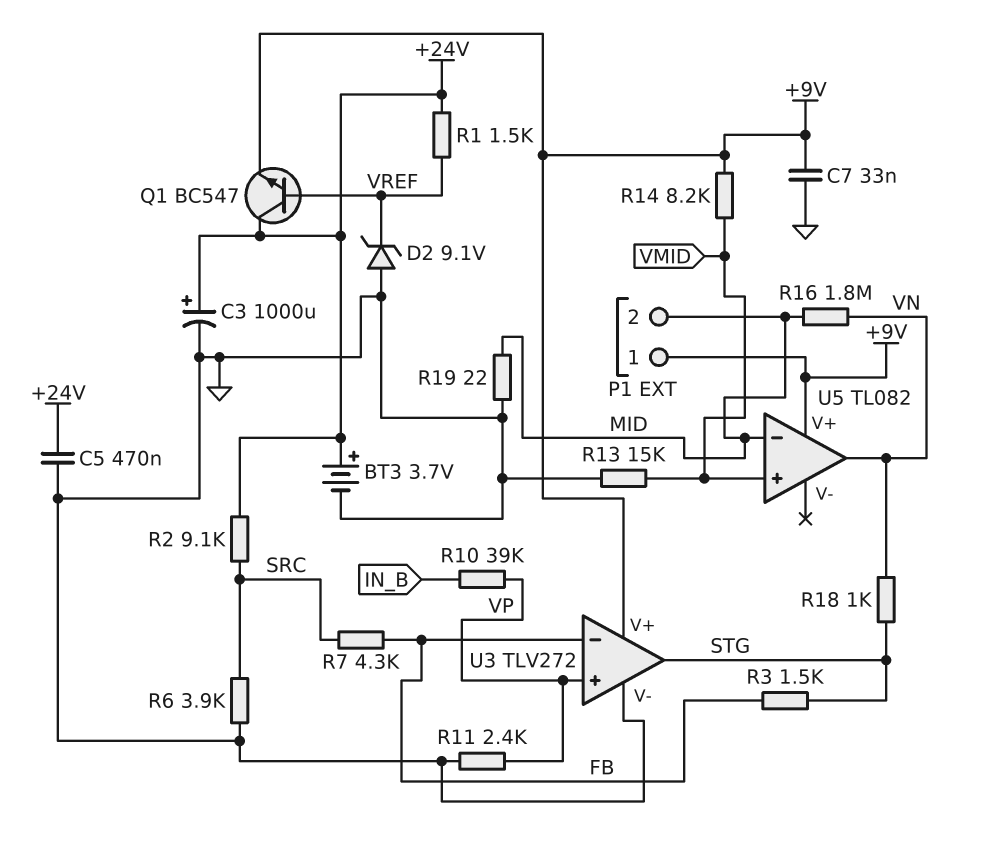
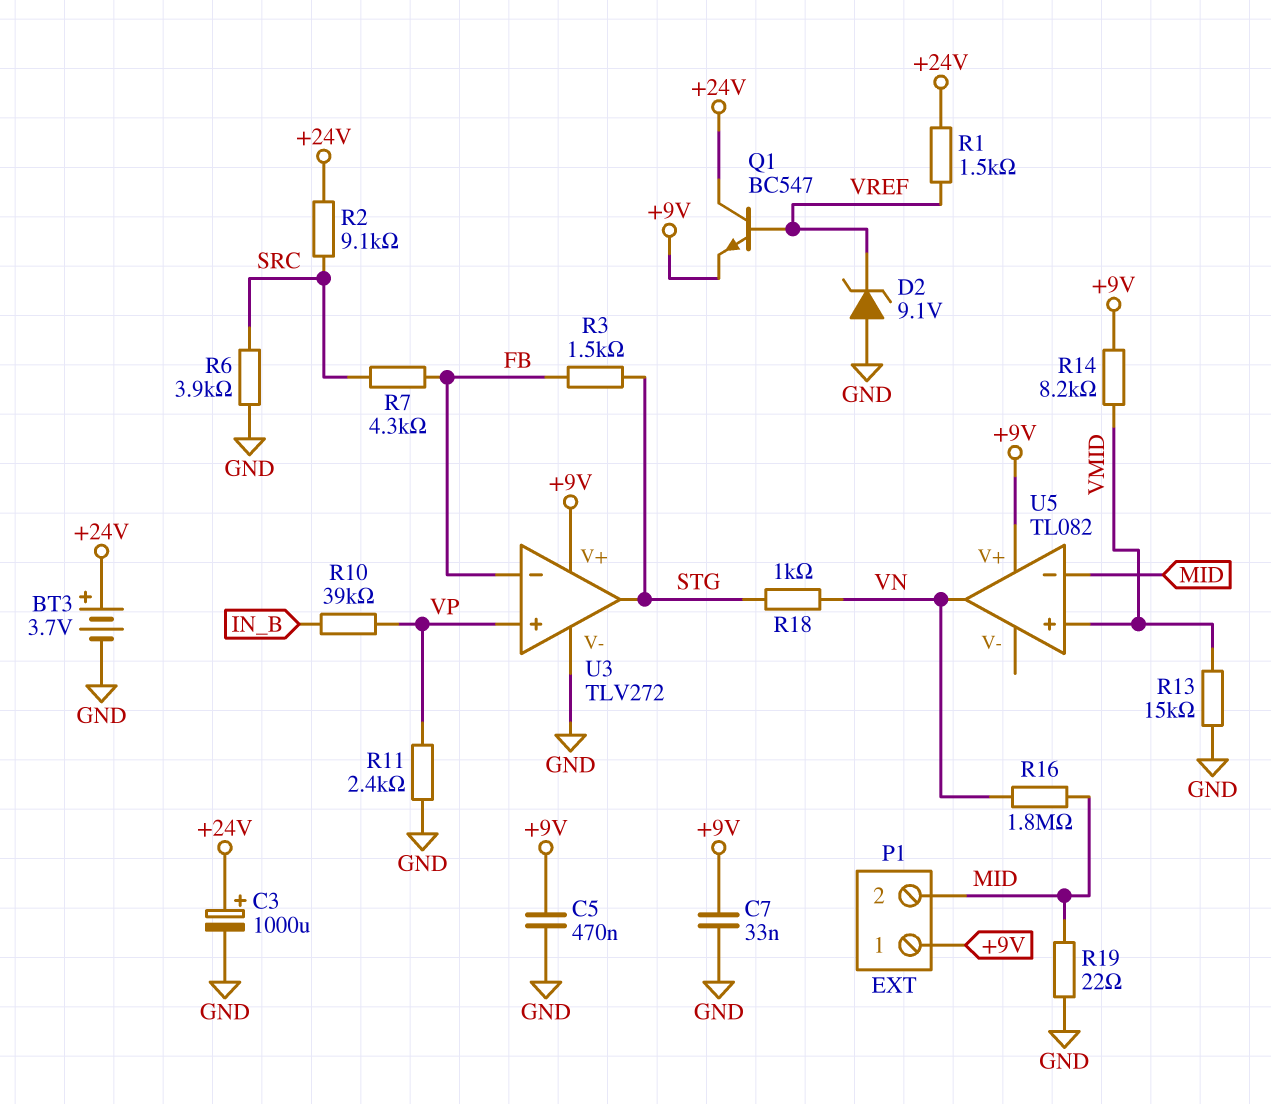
C5: 470nF (+24V, GND) -> 470nF (+9V, GND)

